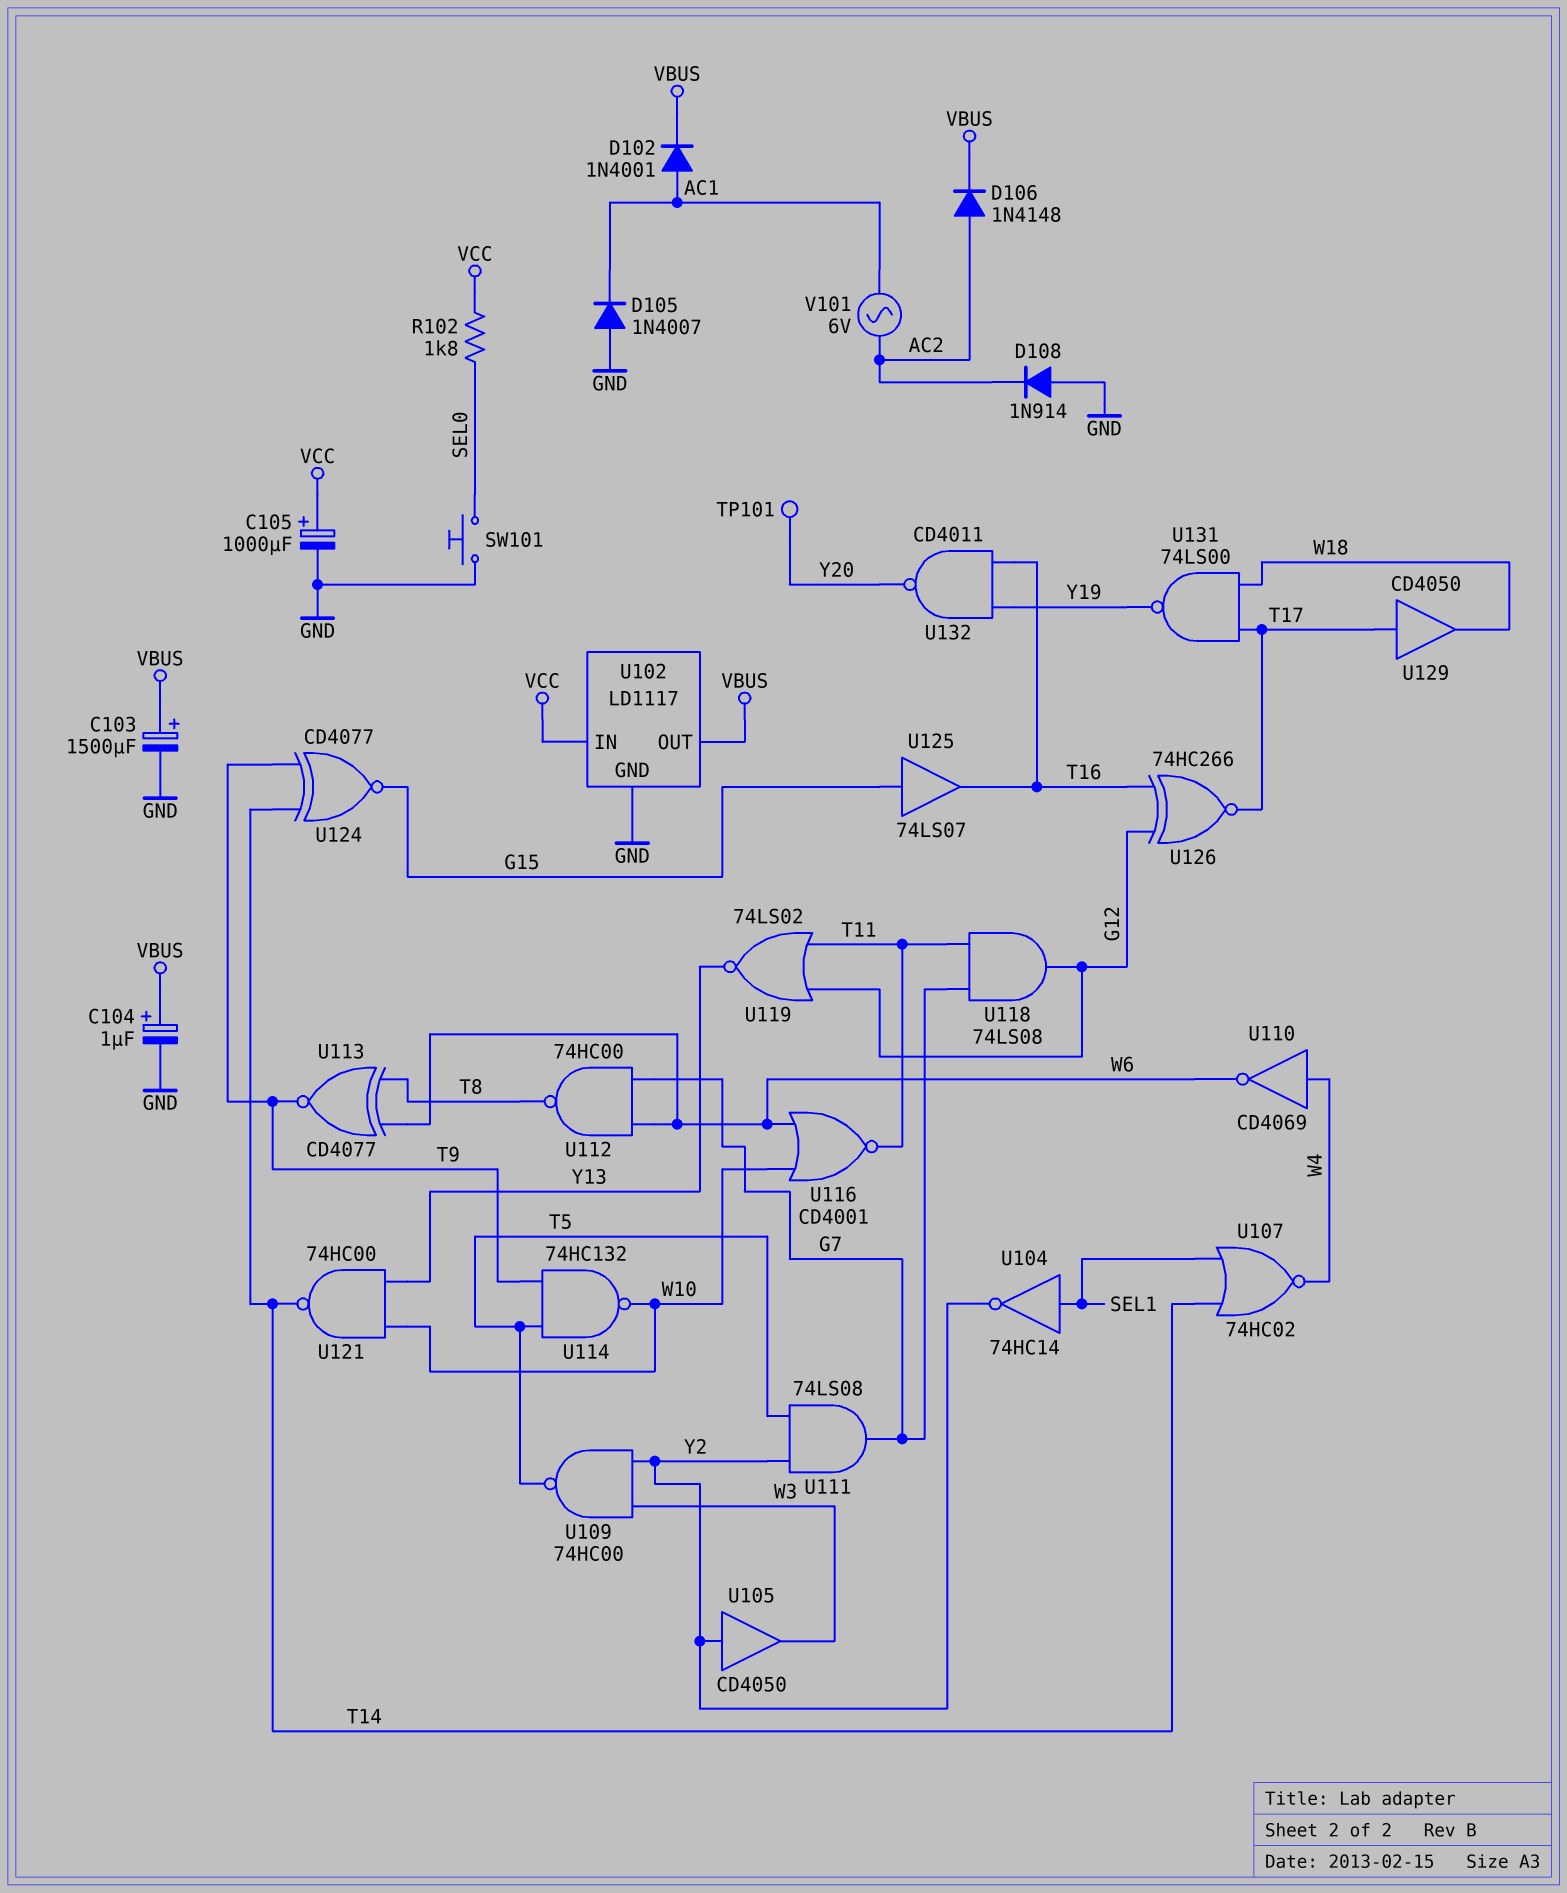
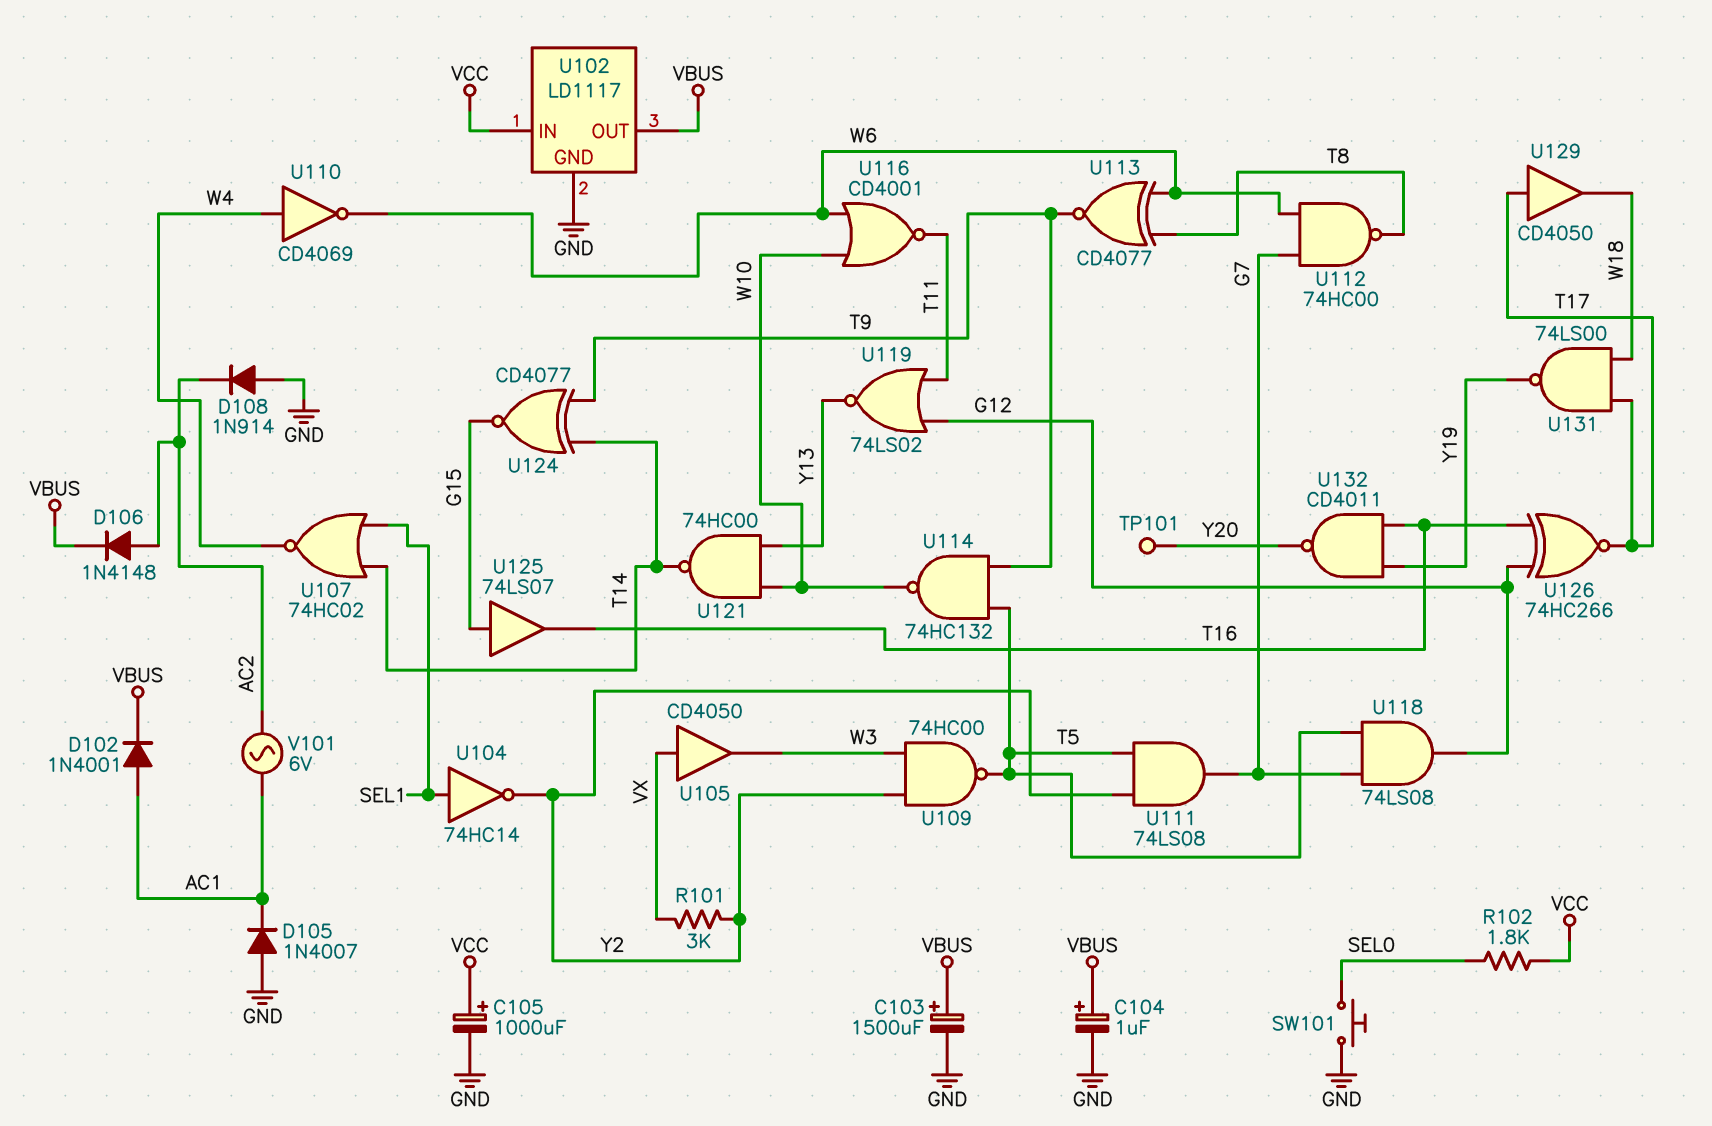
R101: none -> 3k (VX, Y2)
U105: buffer CD4050 (in Y2, out W3) -> buffer CD4050 (in VX, out W3)
U118: AND 74LS08 (in G7, in T11, out G12) -> AND 74LS08 (in G7, in T5, out G12)

